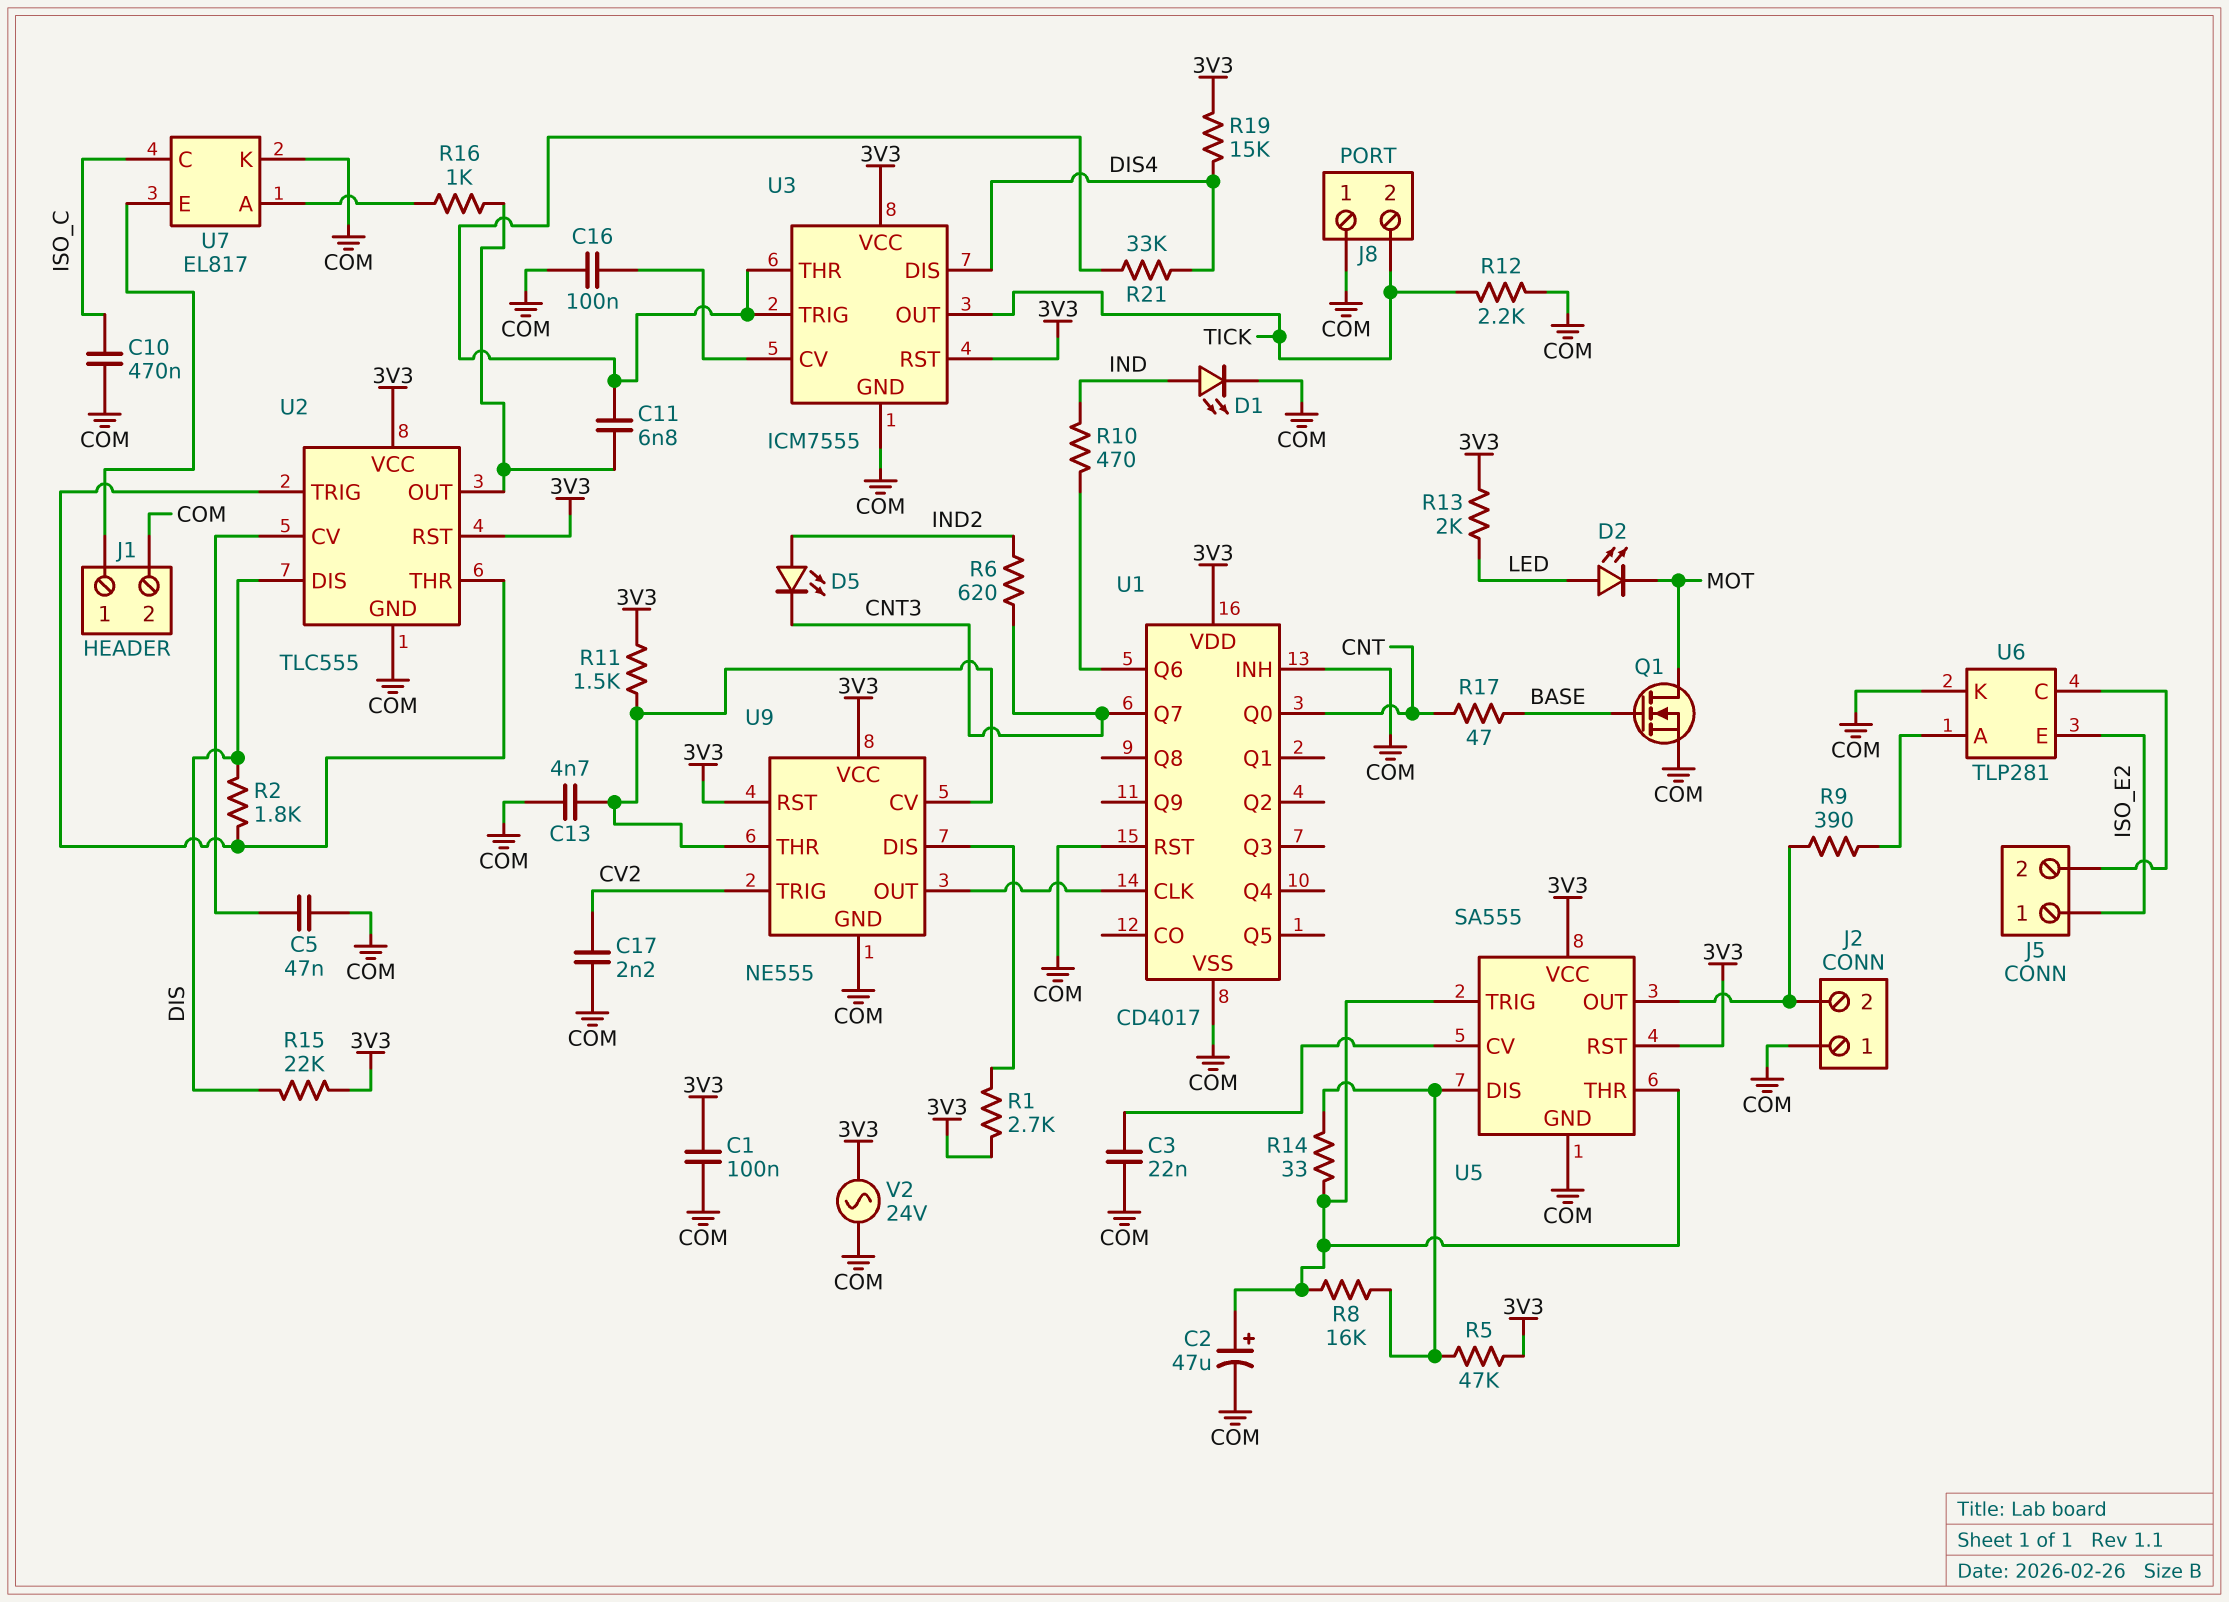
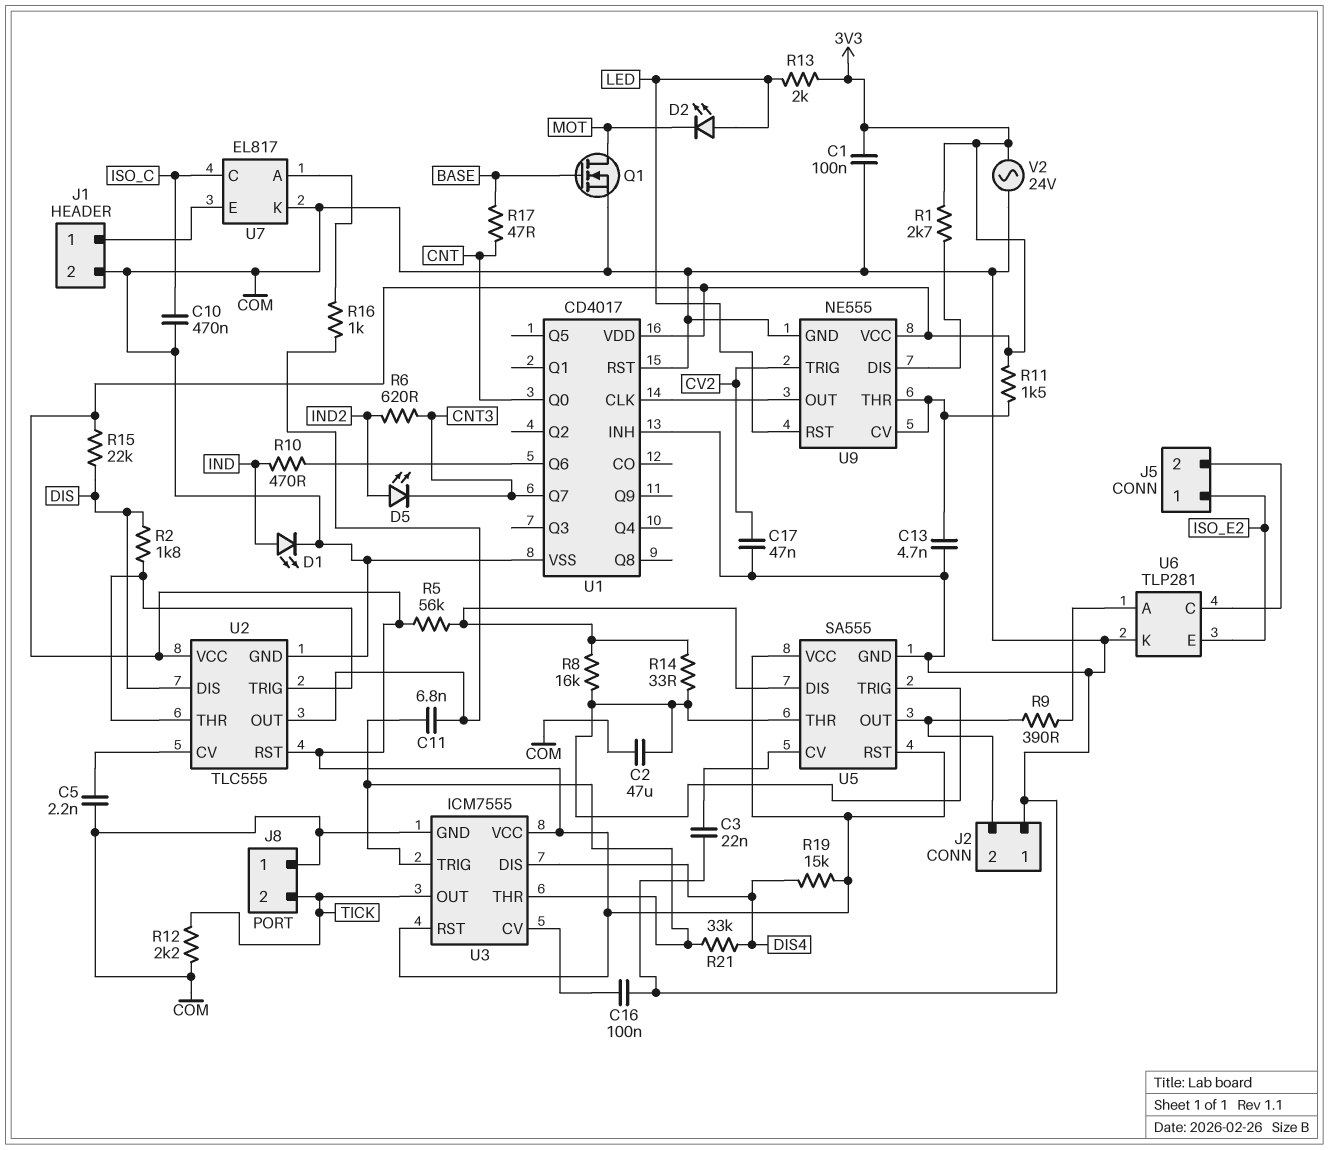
C2: 47uF (plus U5/THR, minus COM) -> 47uF (COM, U5/THR)
C5: 47nF (COM, U2/CV) -> 2.2nF (COM, U2/CV)
C17: 2.2nF (COM, CV2) -> 47nF (COM, CV2)
R5: 47k (3V3, U5/DIS) -> 56k (3V3, U5/DIS)
U9 pin RST: 3V3 -> LED

